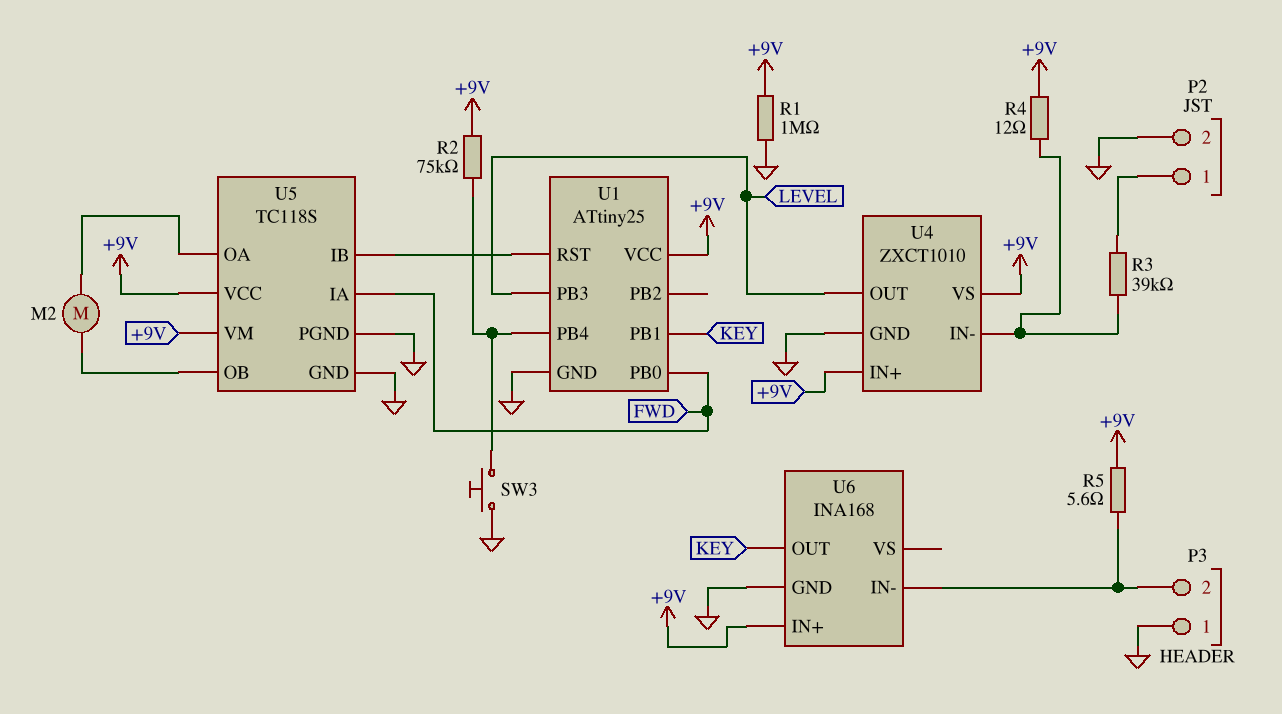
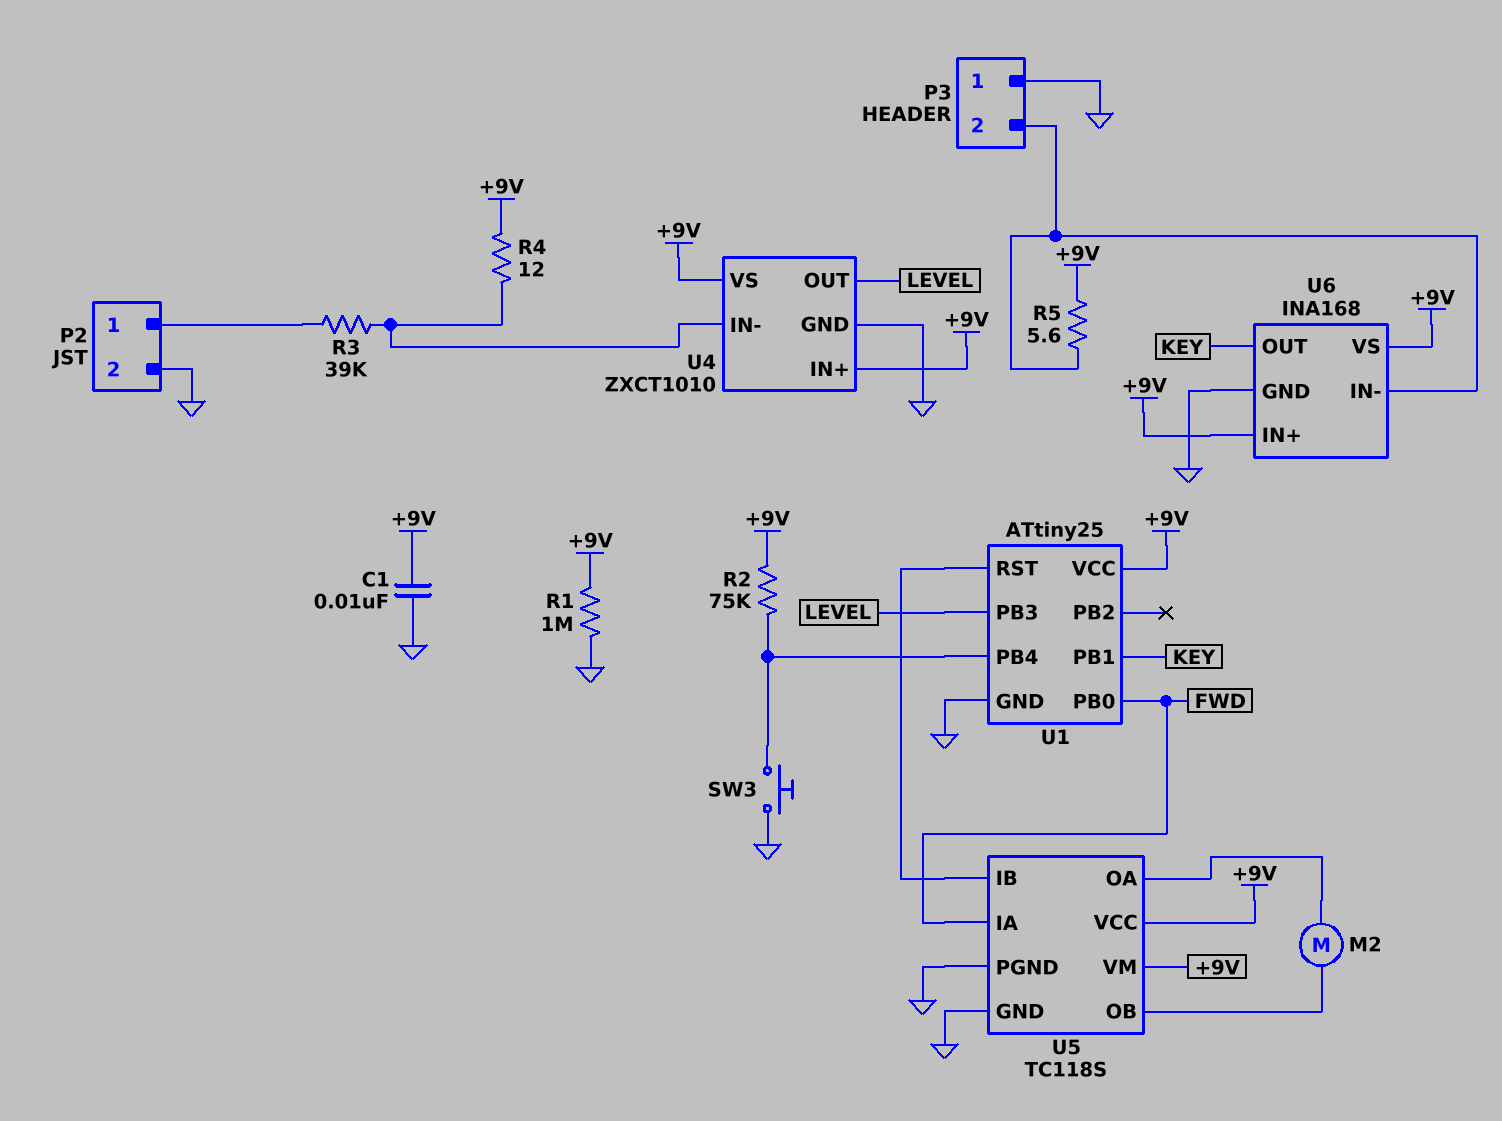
C1: none -> 10nF (+9V, GND)
U6 pin VS: none -> +9V

